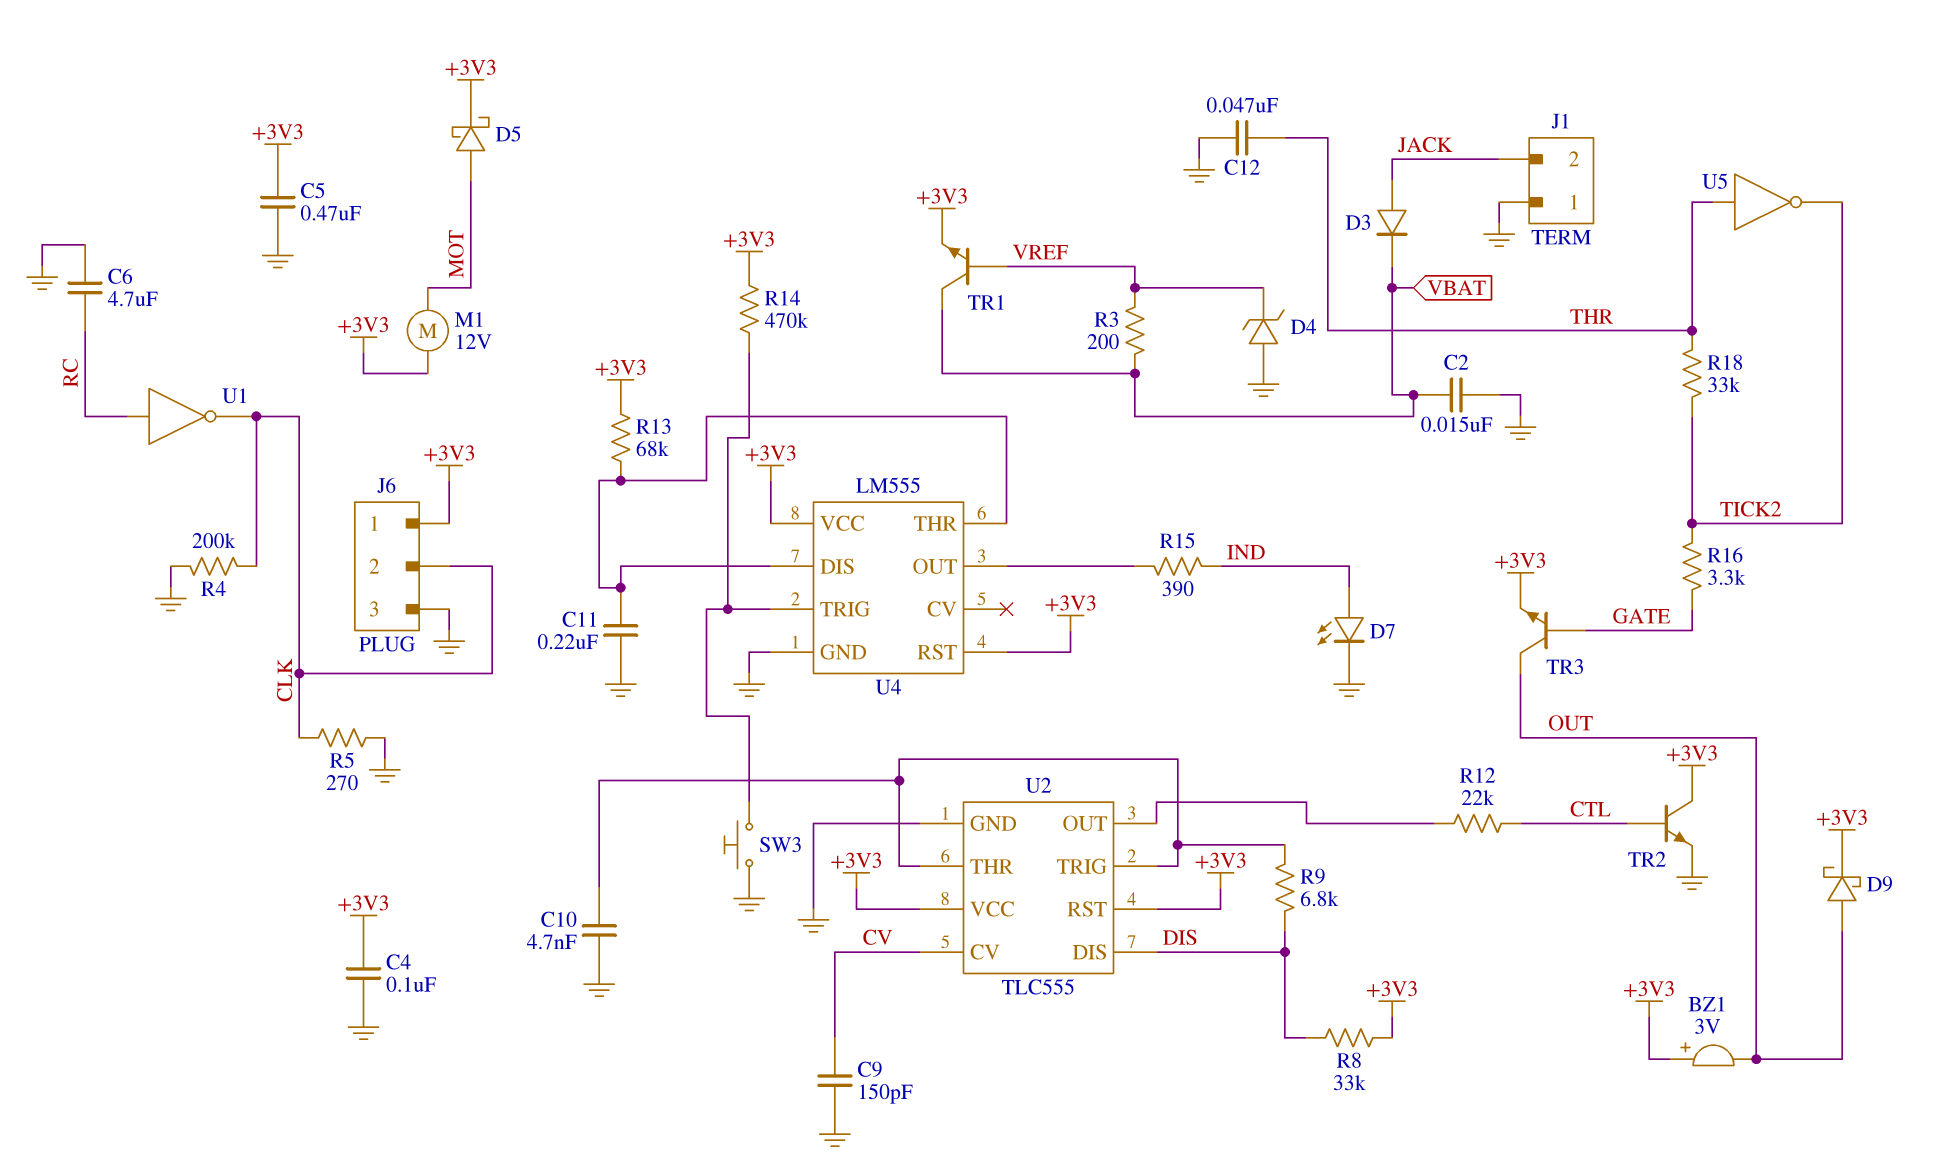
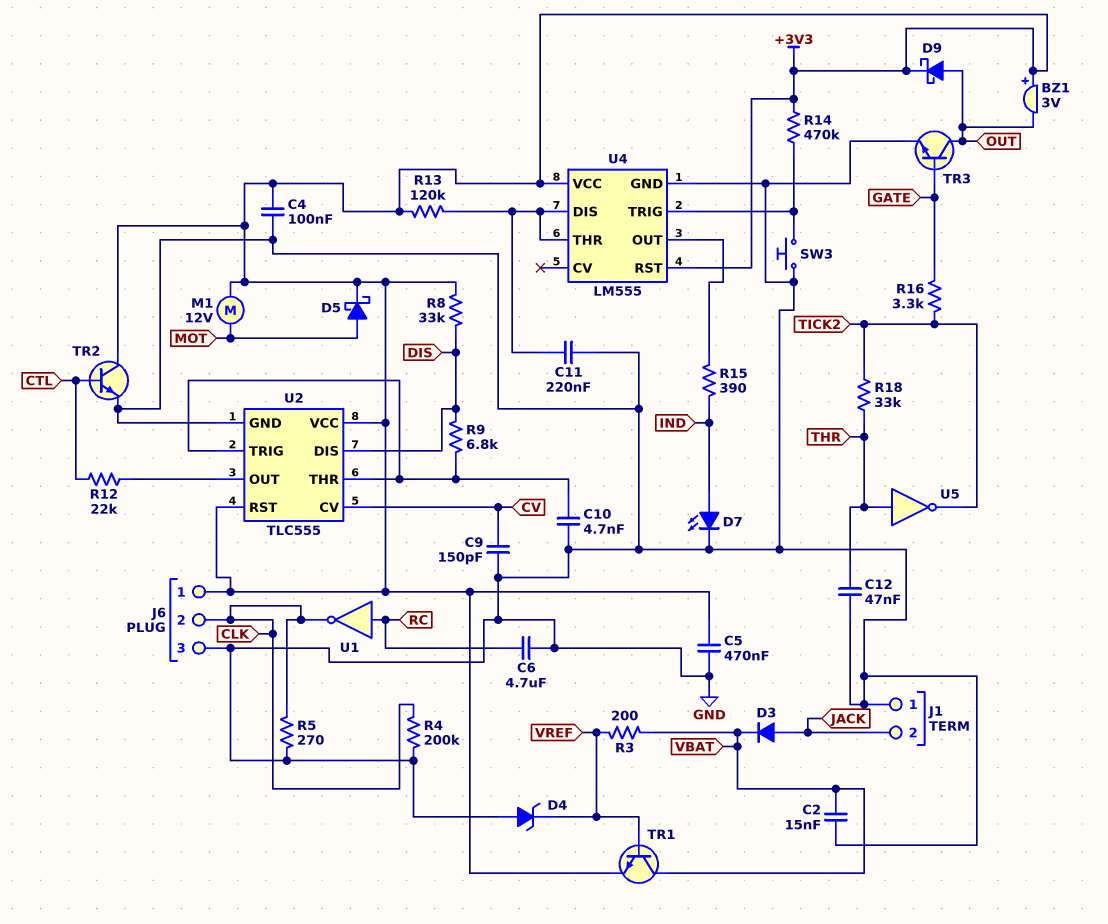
R13: 68k (+3V3, U4/DIS) -> 120k (+3V3, U4/DIS)
TR3: NPN (B GATE, C OUT, E +3V3) -> NPN (B GATE, C OUT, E GND)

